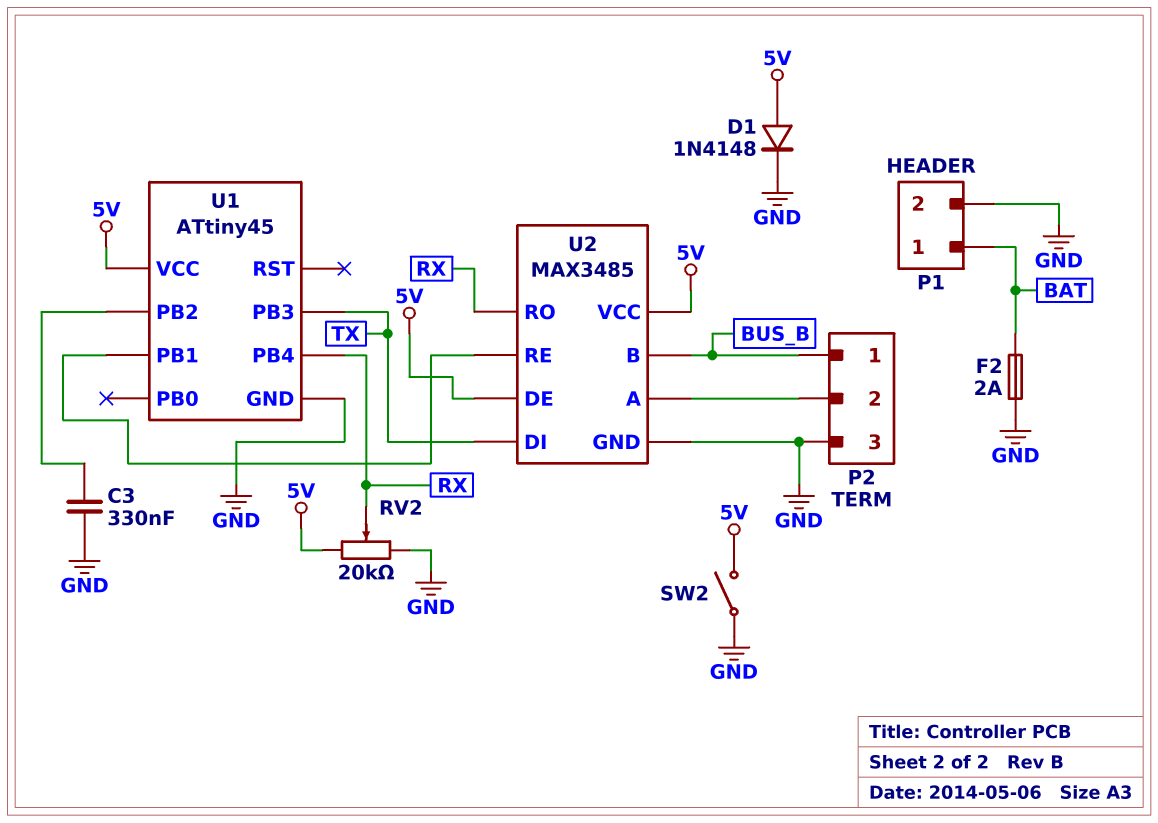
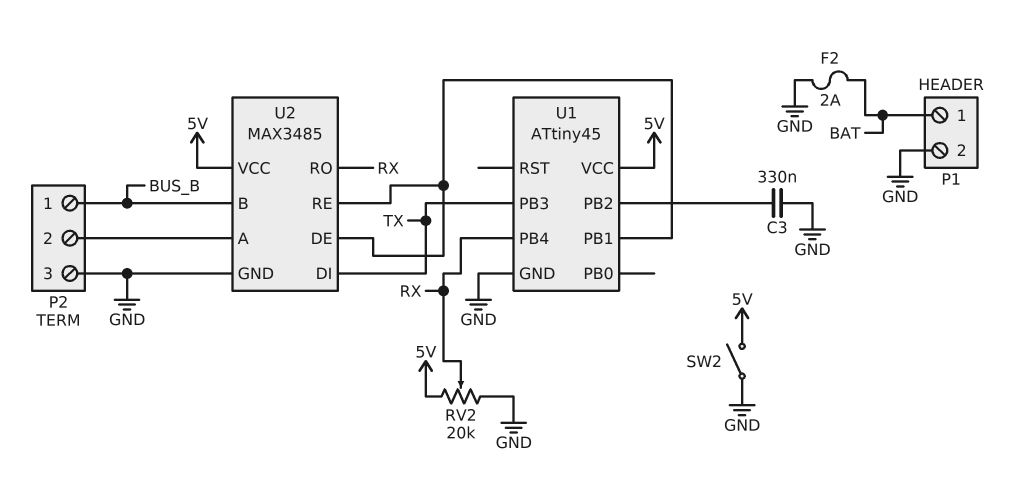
D1: diode 1N4148 (A 5V, K GND) -> none
U2 pin DE: 5V -> U1/PB1

